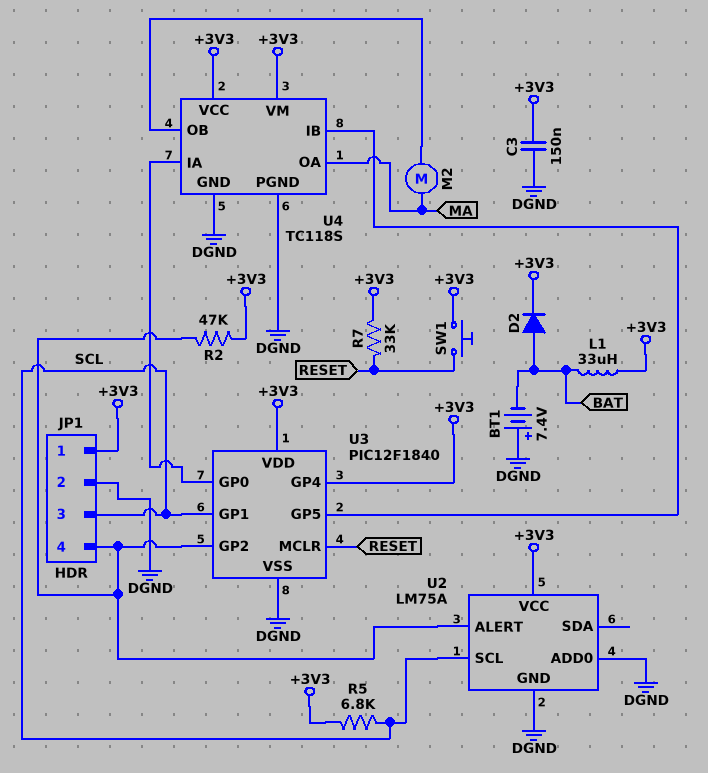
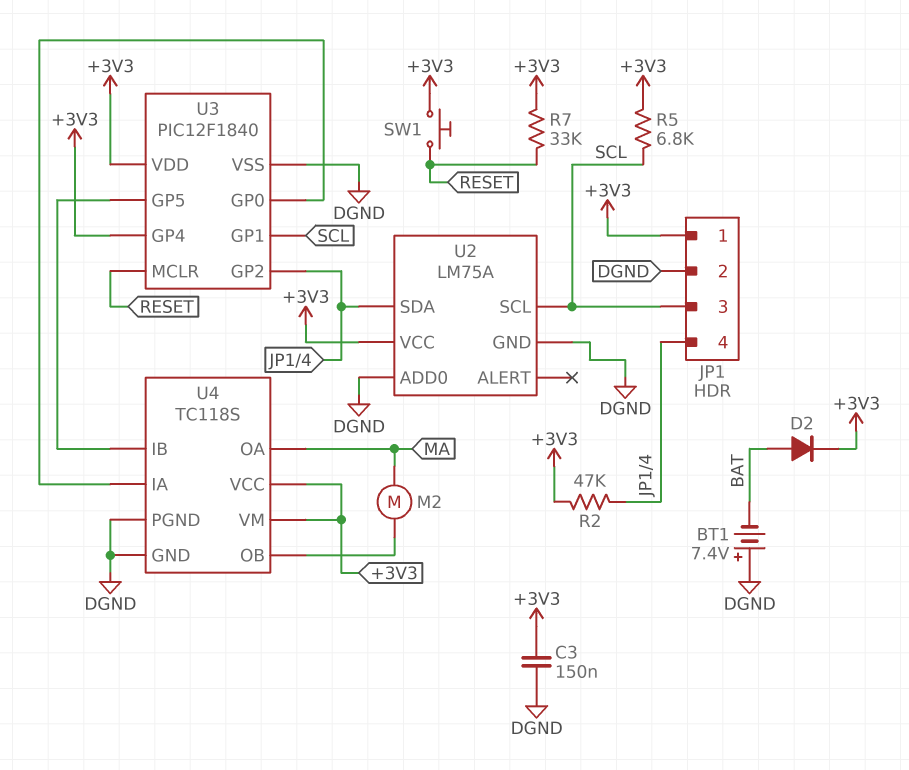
L1: 33uH (+3V3, BAT) -> none
U2 pin ALERT: JP1/4 -> none
U2 pin SDA: none -> JP1/4

